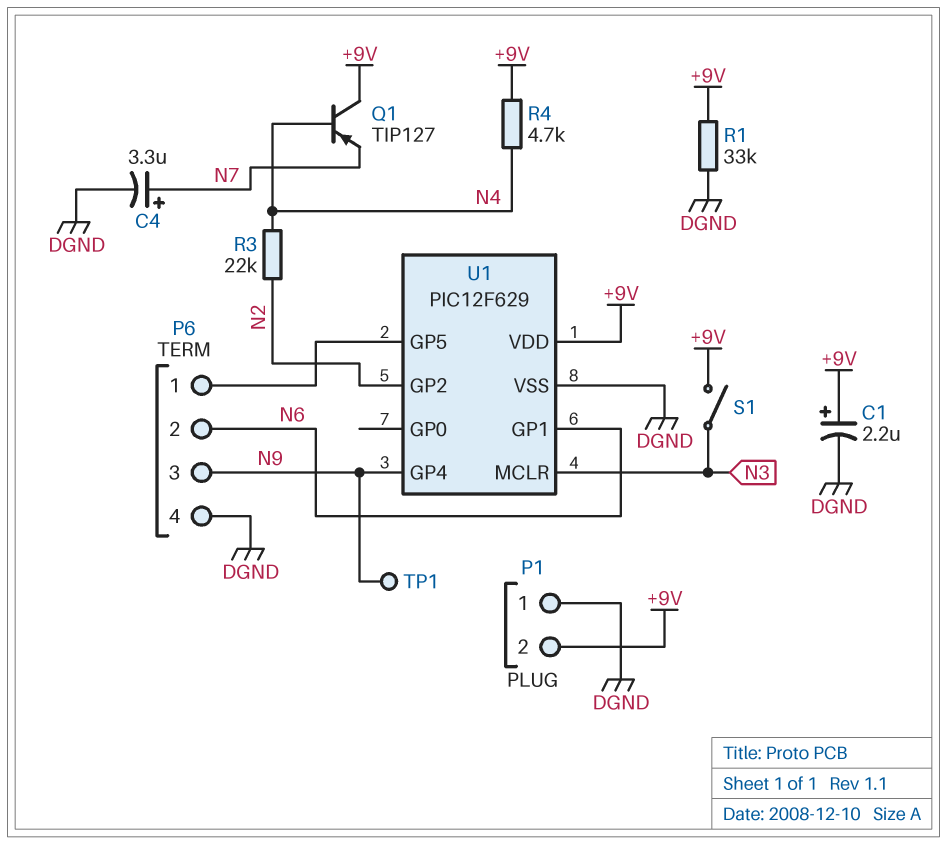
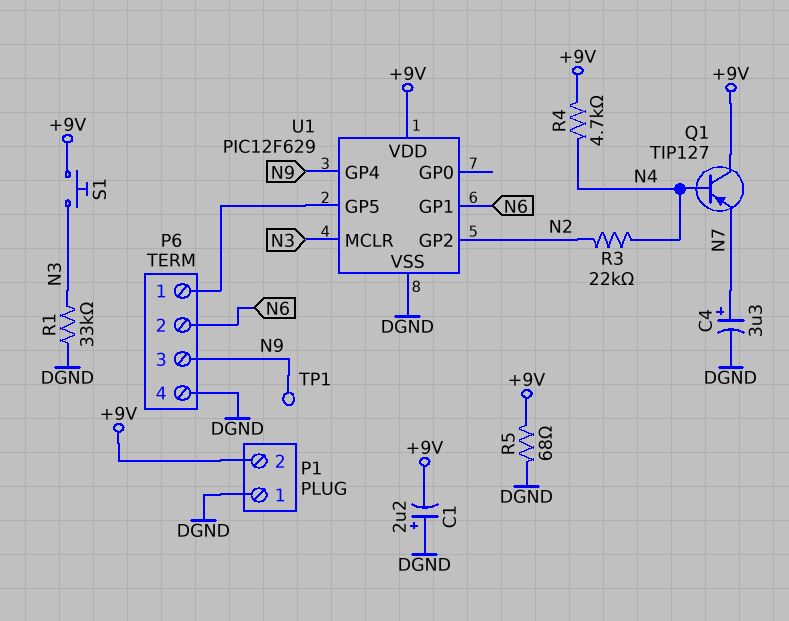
C1: 2.2uF (plus +9V, minus DGND) -> 2.2uF (plus DGND, minus +9V)
R1: 33k (+9V, DGND) -> 33k (DGND, N3)
R5: none -> 68 (+9V, DGND)
S1: switch (+9V, N3) -> button (+9V, N3)

